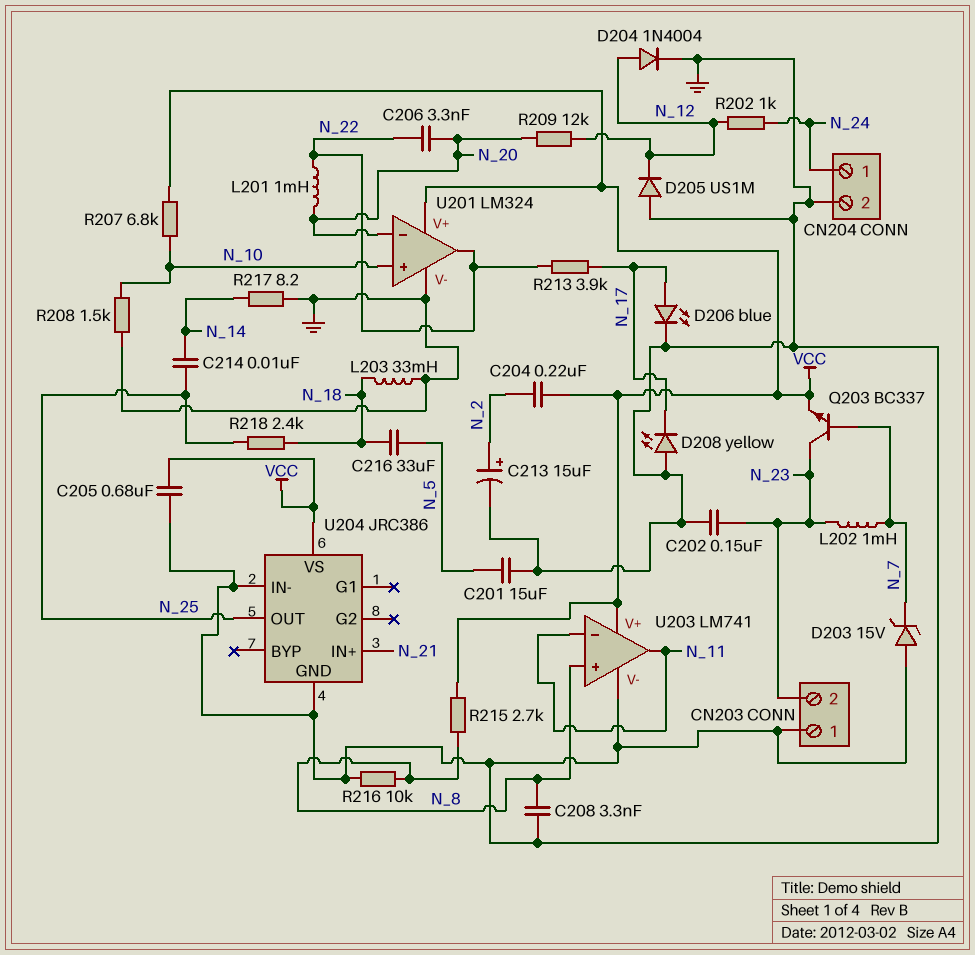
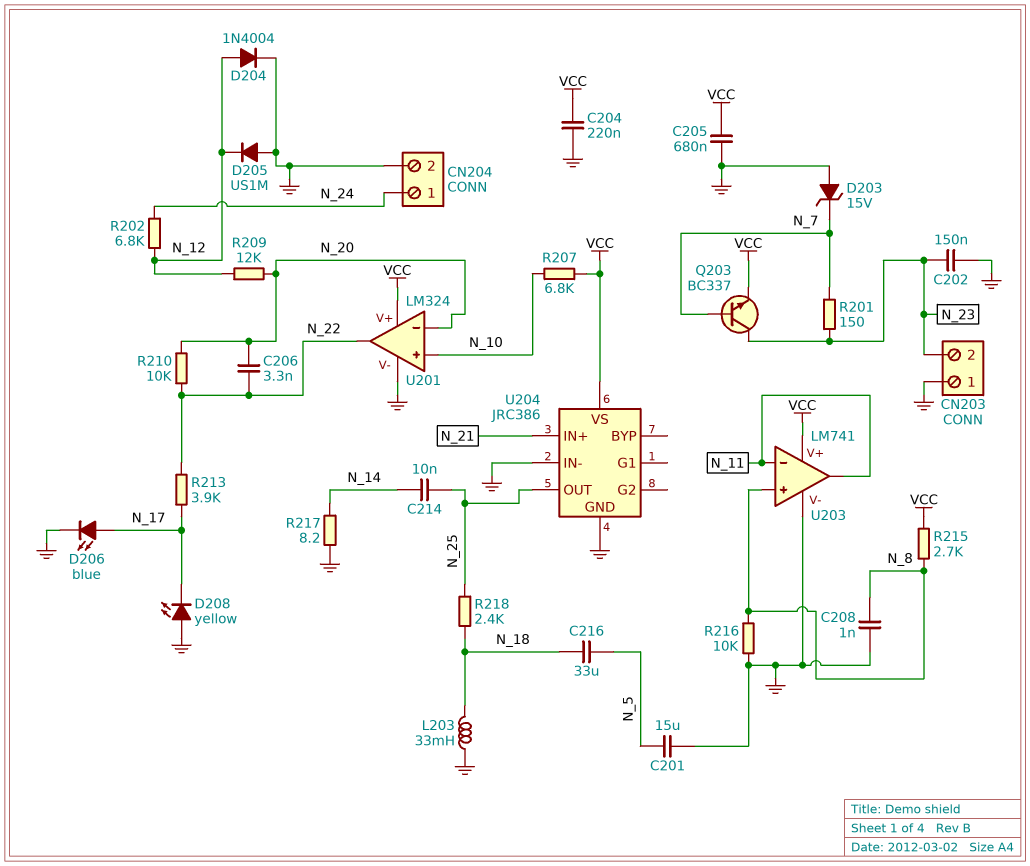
C204: 220nF (N_2, VCC) -> 220nF (GND, VCC)
C208: 3.3nF (GND, N_8) -> 1nF (GND, N_8)
C213: 15uF (plus N_2, minus GND) -> none
L201: 1mH (N_20, N_22) -> none
L202: 1mH (N_7, N_23) -> none
R201: none -> 150 (N_7, N_23)
R202: 1k (N_12, N_24) -> 6.8k (N_12, N_24)
R208: 1.5k (GND, N_10) -> none
R210: none -> 10k (N_20, N_22)

